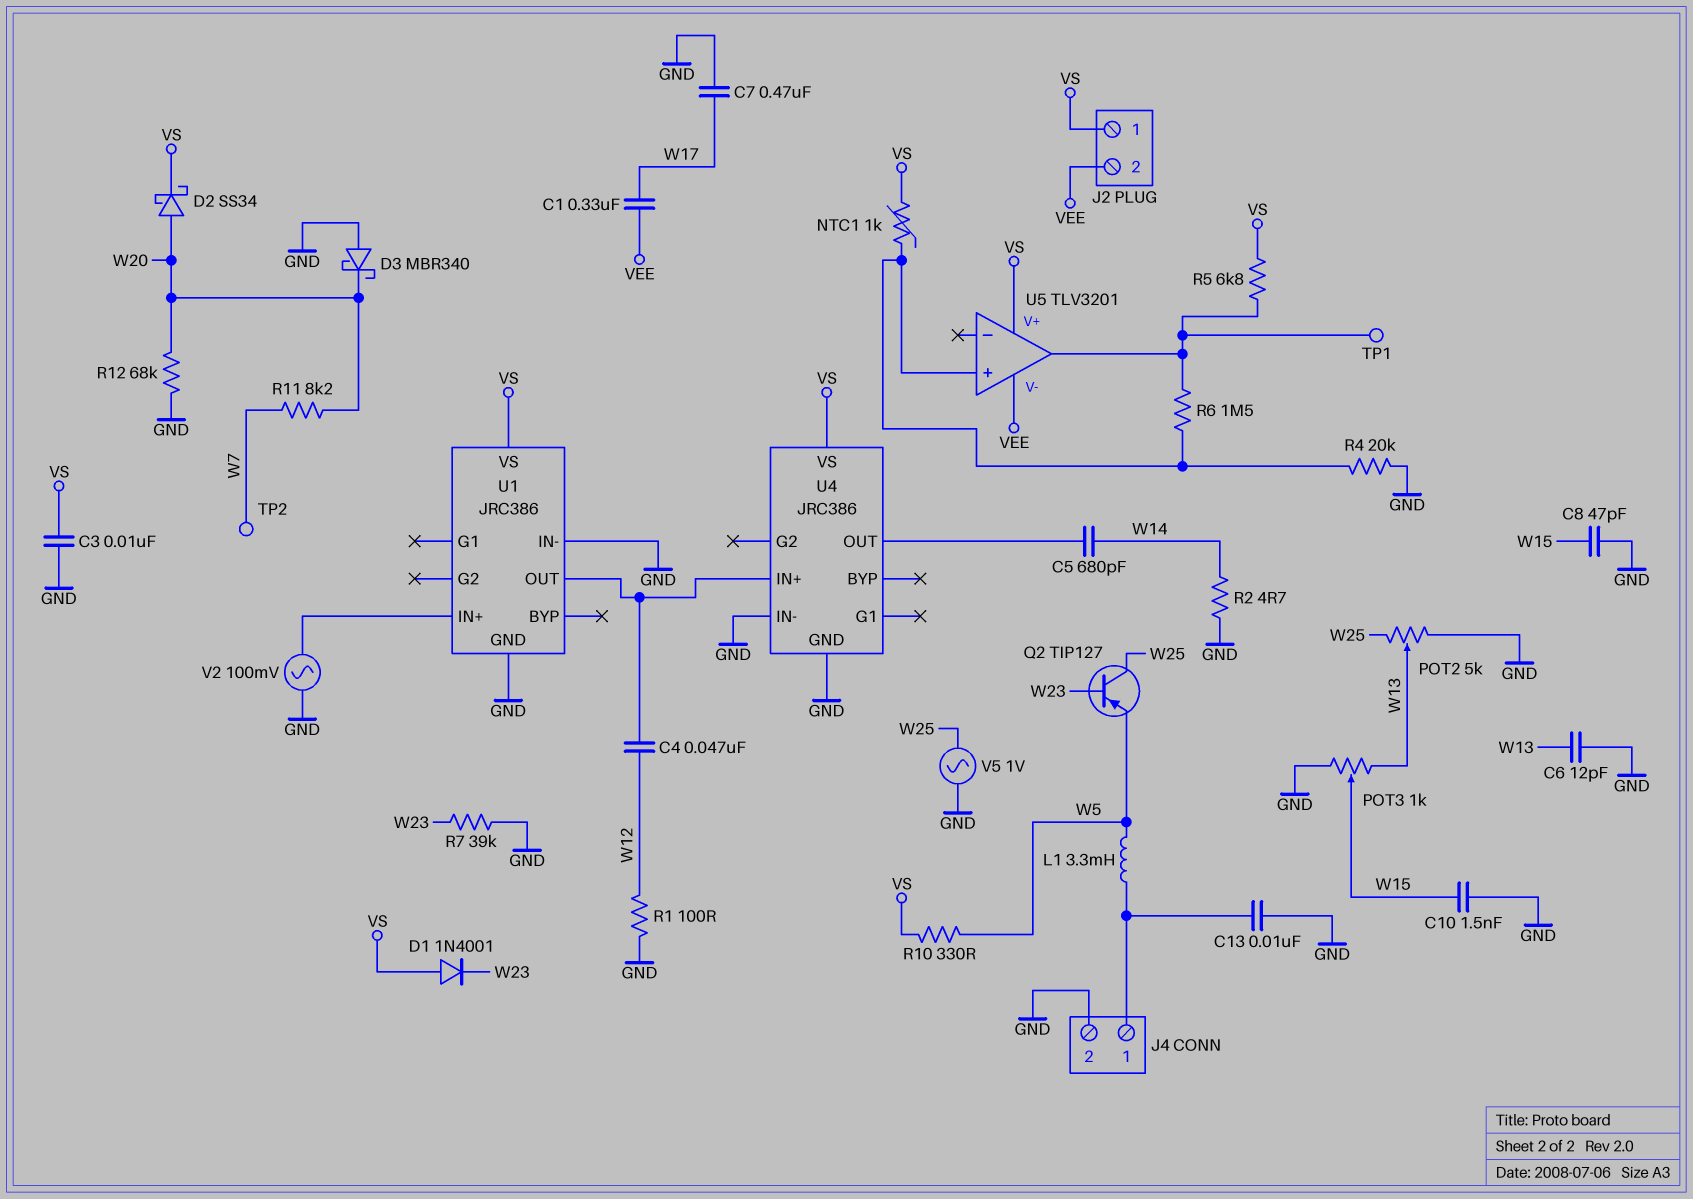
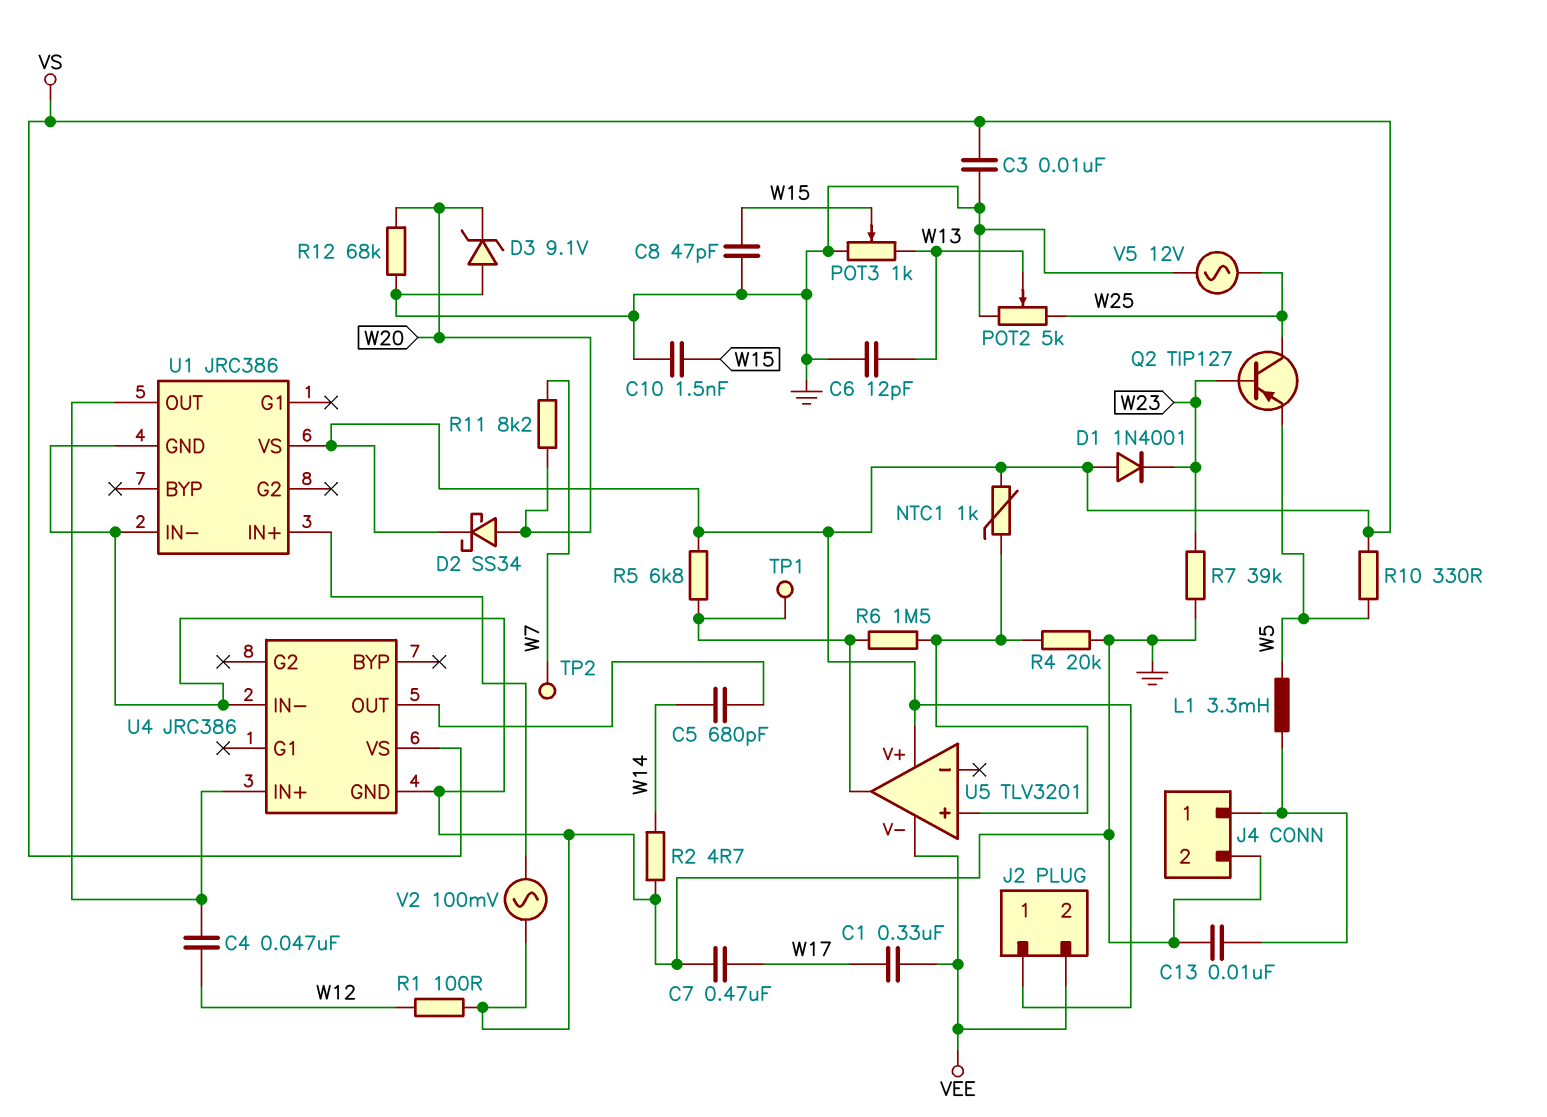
D3: schottky MBR340 (A GND, K W20) -> zener 9.1V (A GND, K W20)
V5: AC 1V (GND, W25) -> AC 12V (GND, W25)

